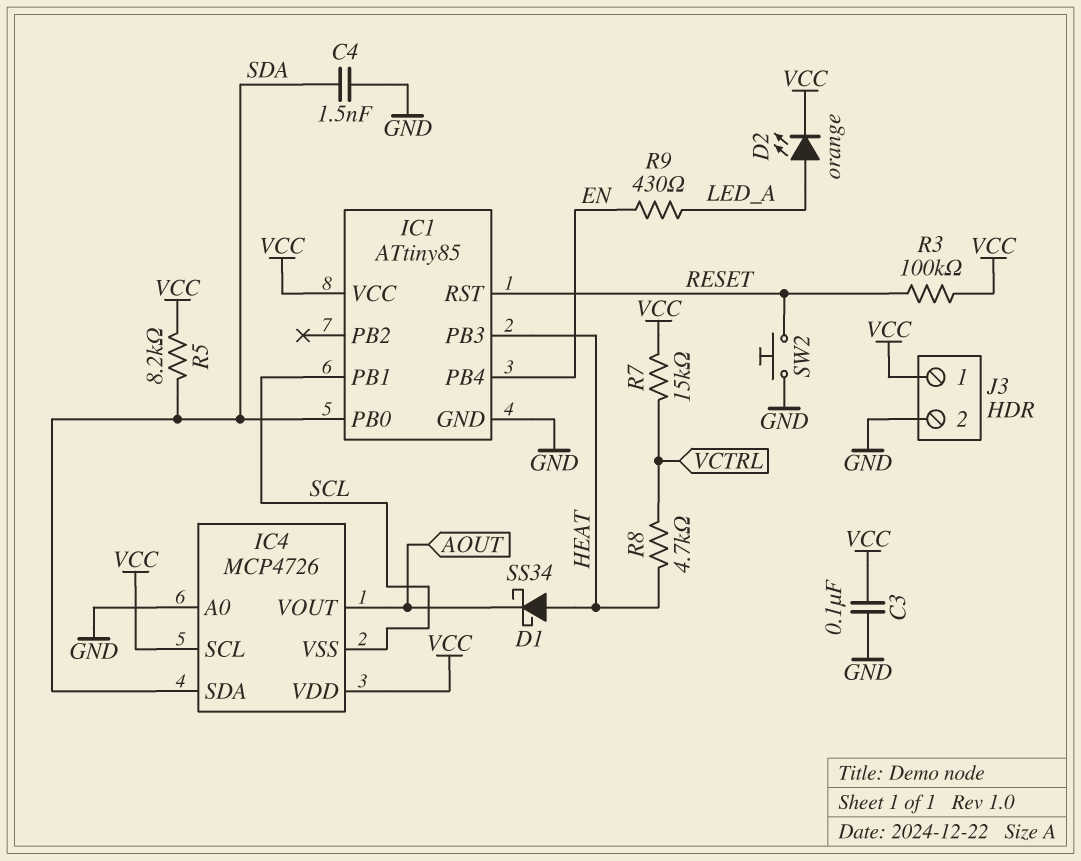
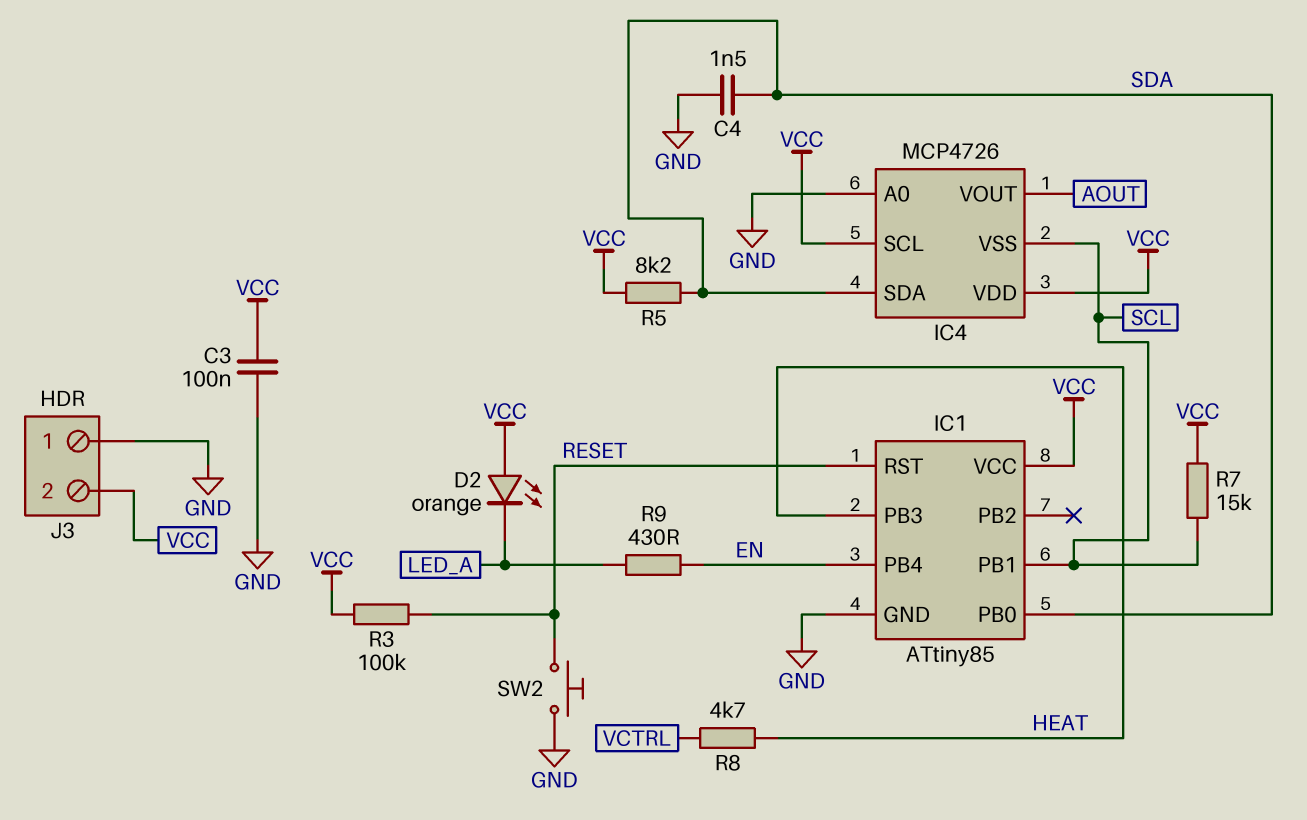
D1: schottky SS34 (A HEAT, K AOUT) -> none
D2: LED orange (A LED_A, K VCC) -> LED orange (A VCC, K LED_A)
J3 pin 1: VCC -> GND
J3 pin 2: GND -> VCC
R7: 15k (VCC, VCTRL) -> 15k (SCL, VCC)

